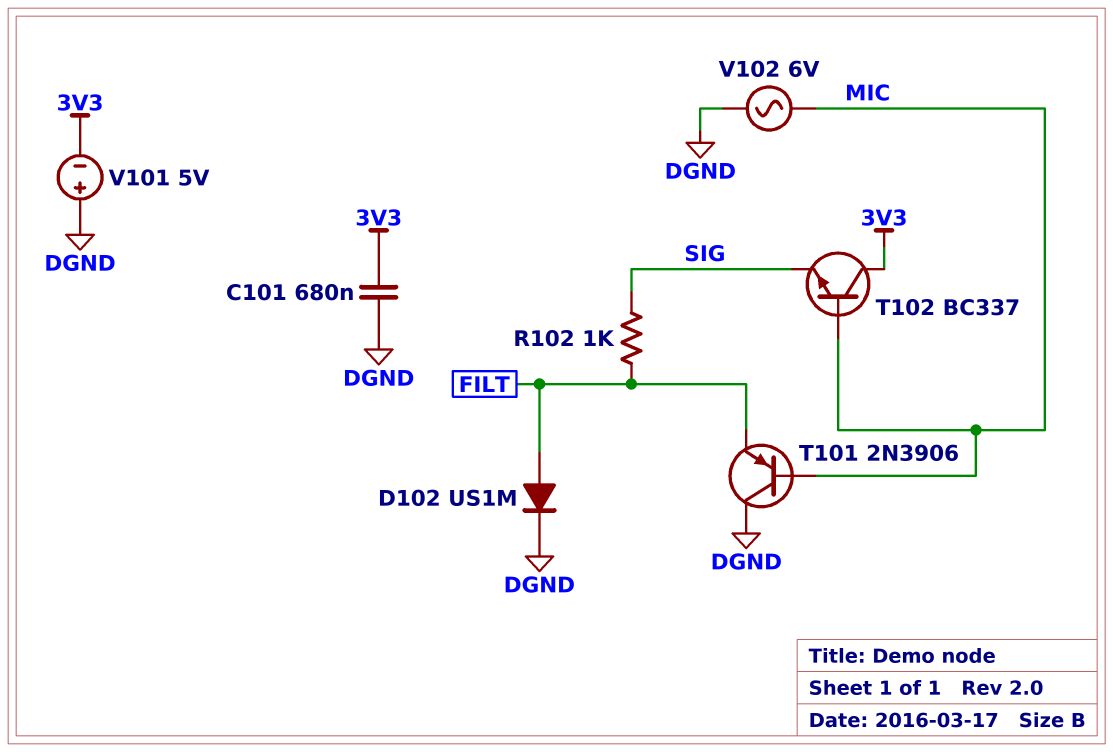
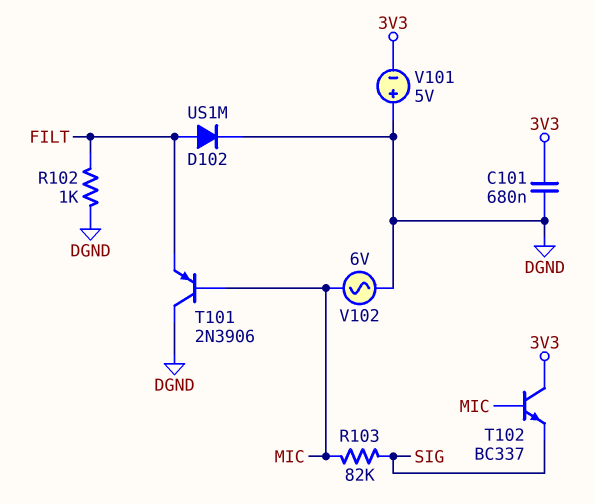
R102: 1k (FILT, SIG) -> 1k (DGND, FILT)
R103: none -> 82k (MIC, SIG)

